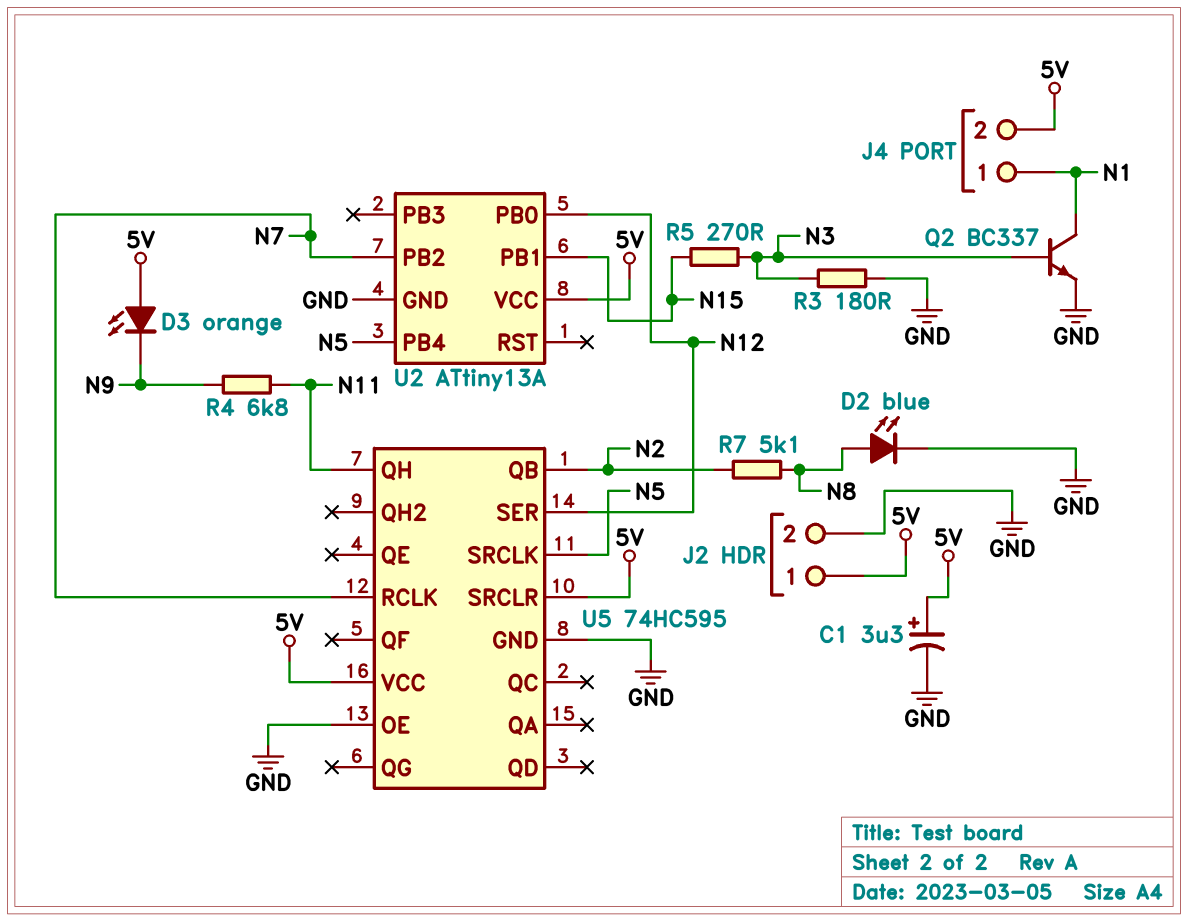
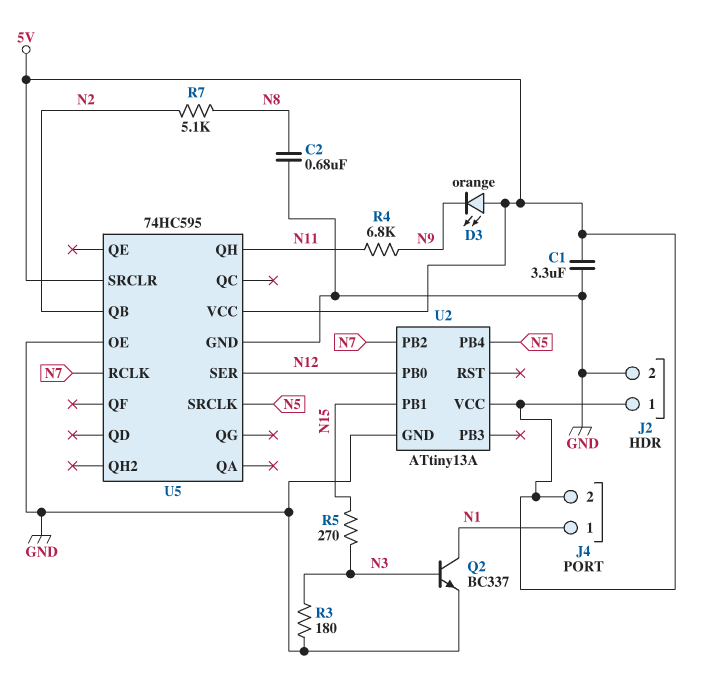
C1: 3.3uF (plus 5V, minus GND) -> 3.3uF (5V, GND)
C2: none -> 680nF (GND, N8)
D2: LED blue (A N8, K GND) -> none

